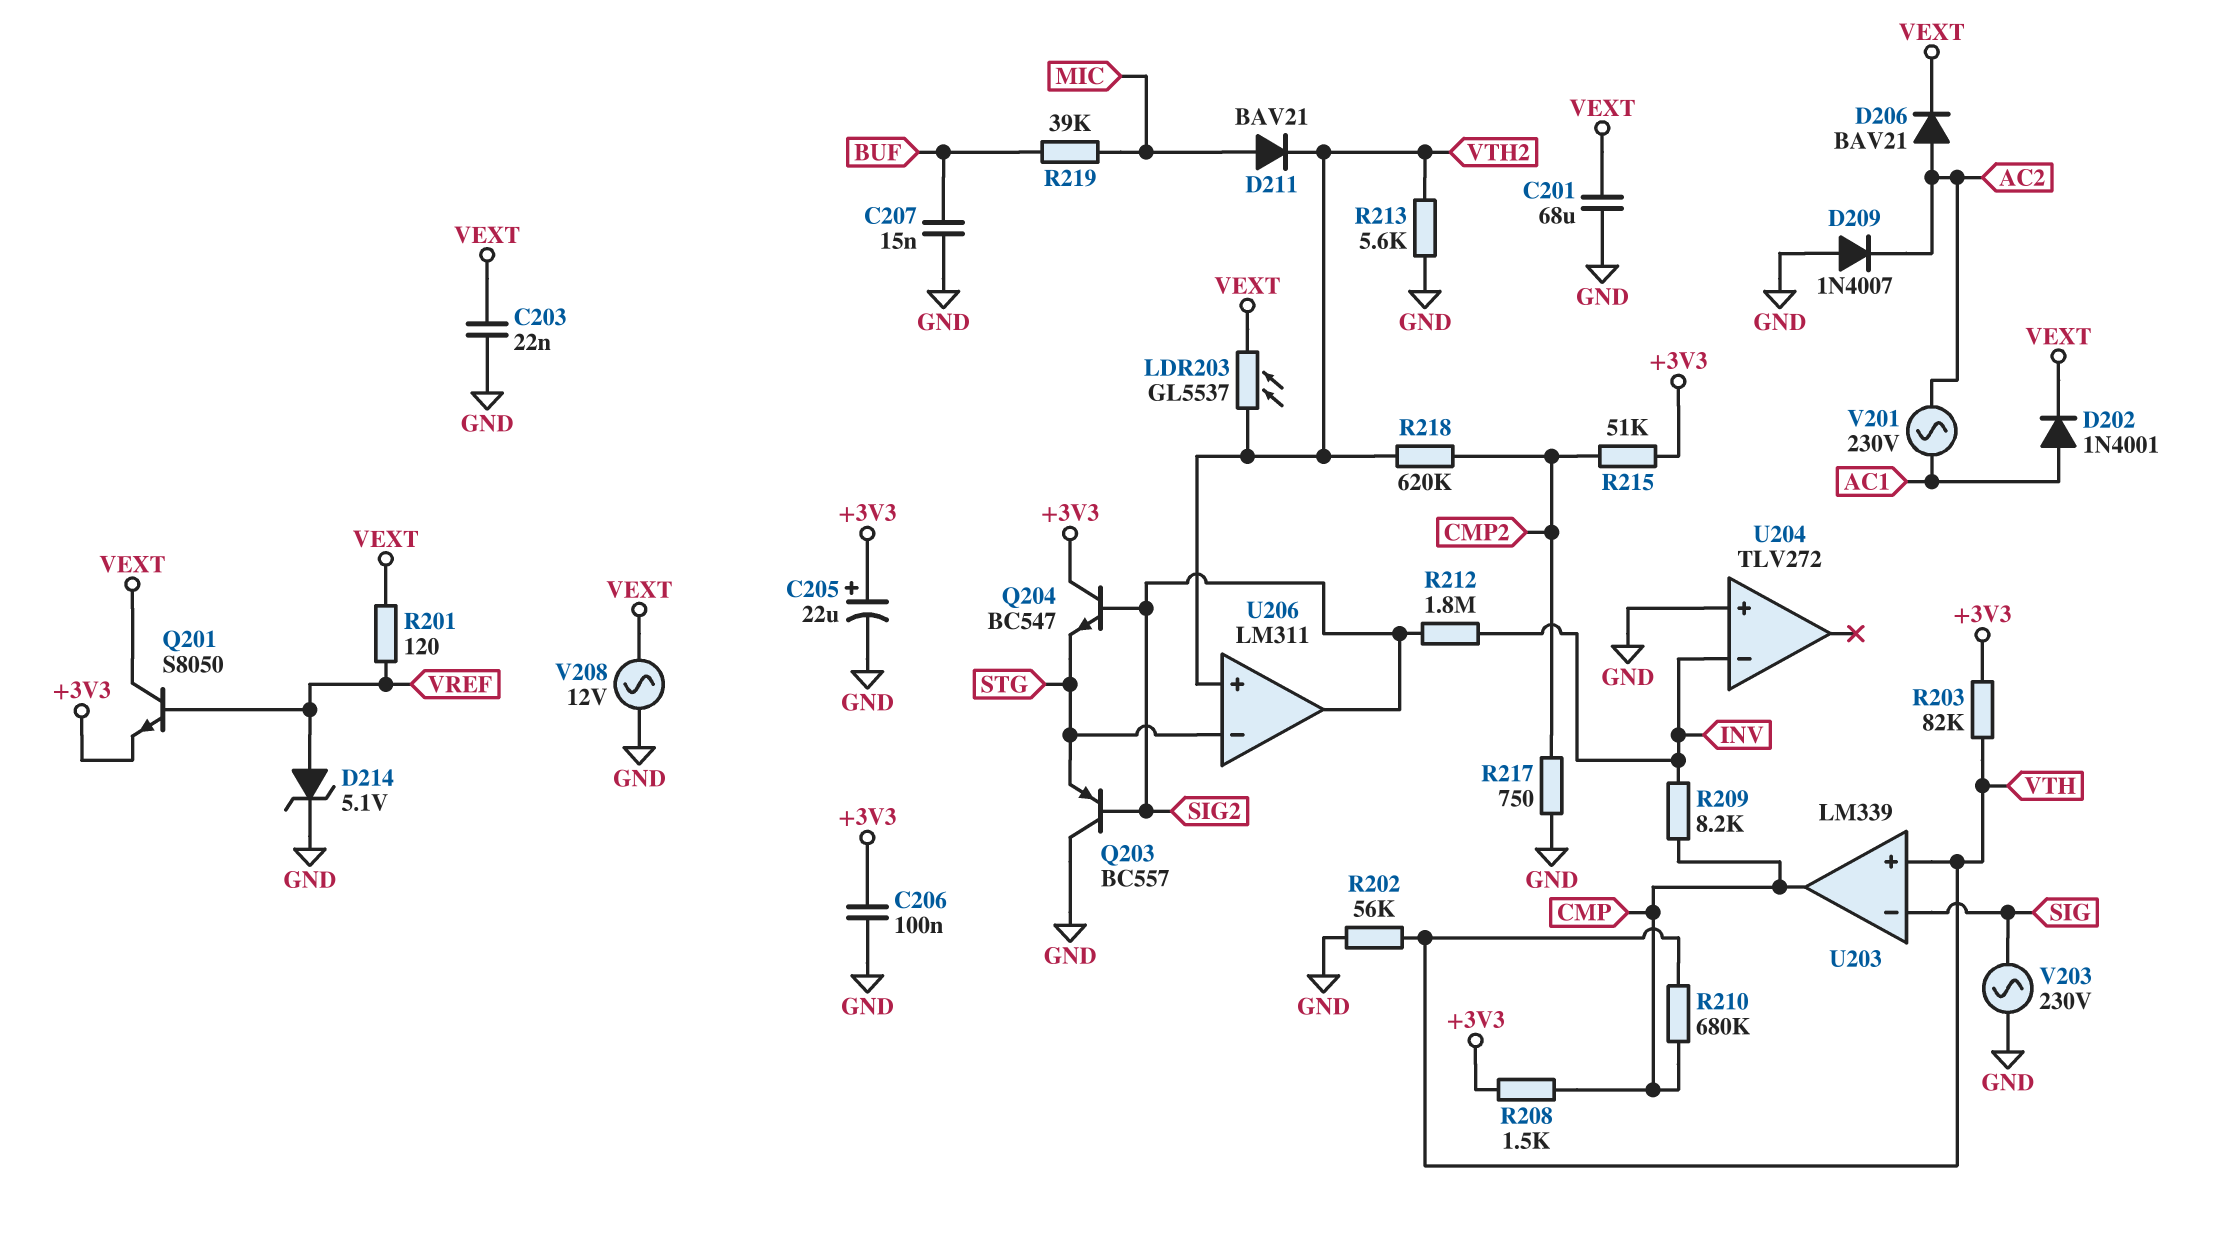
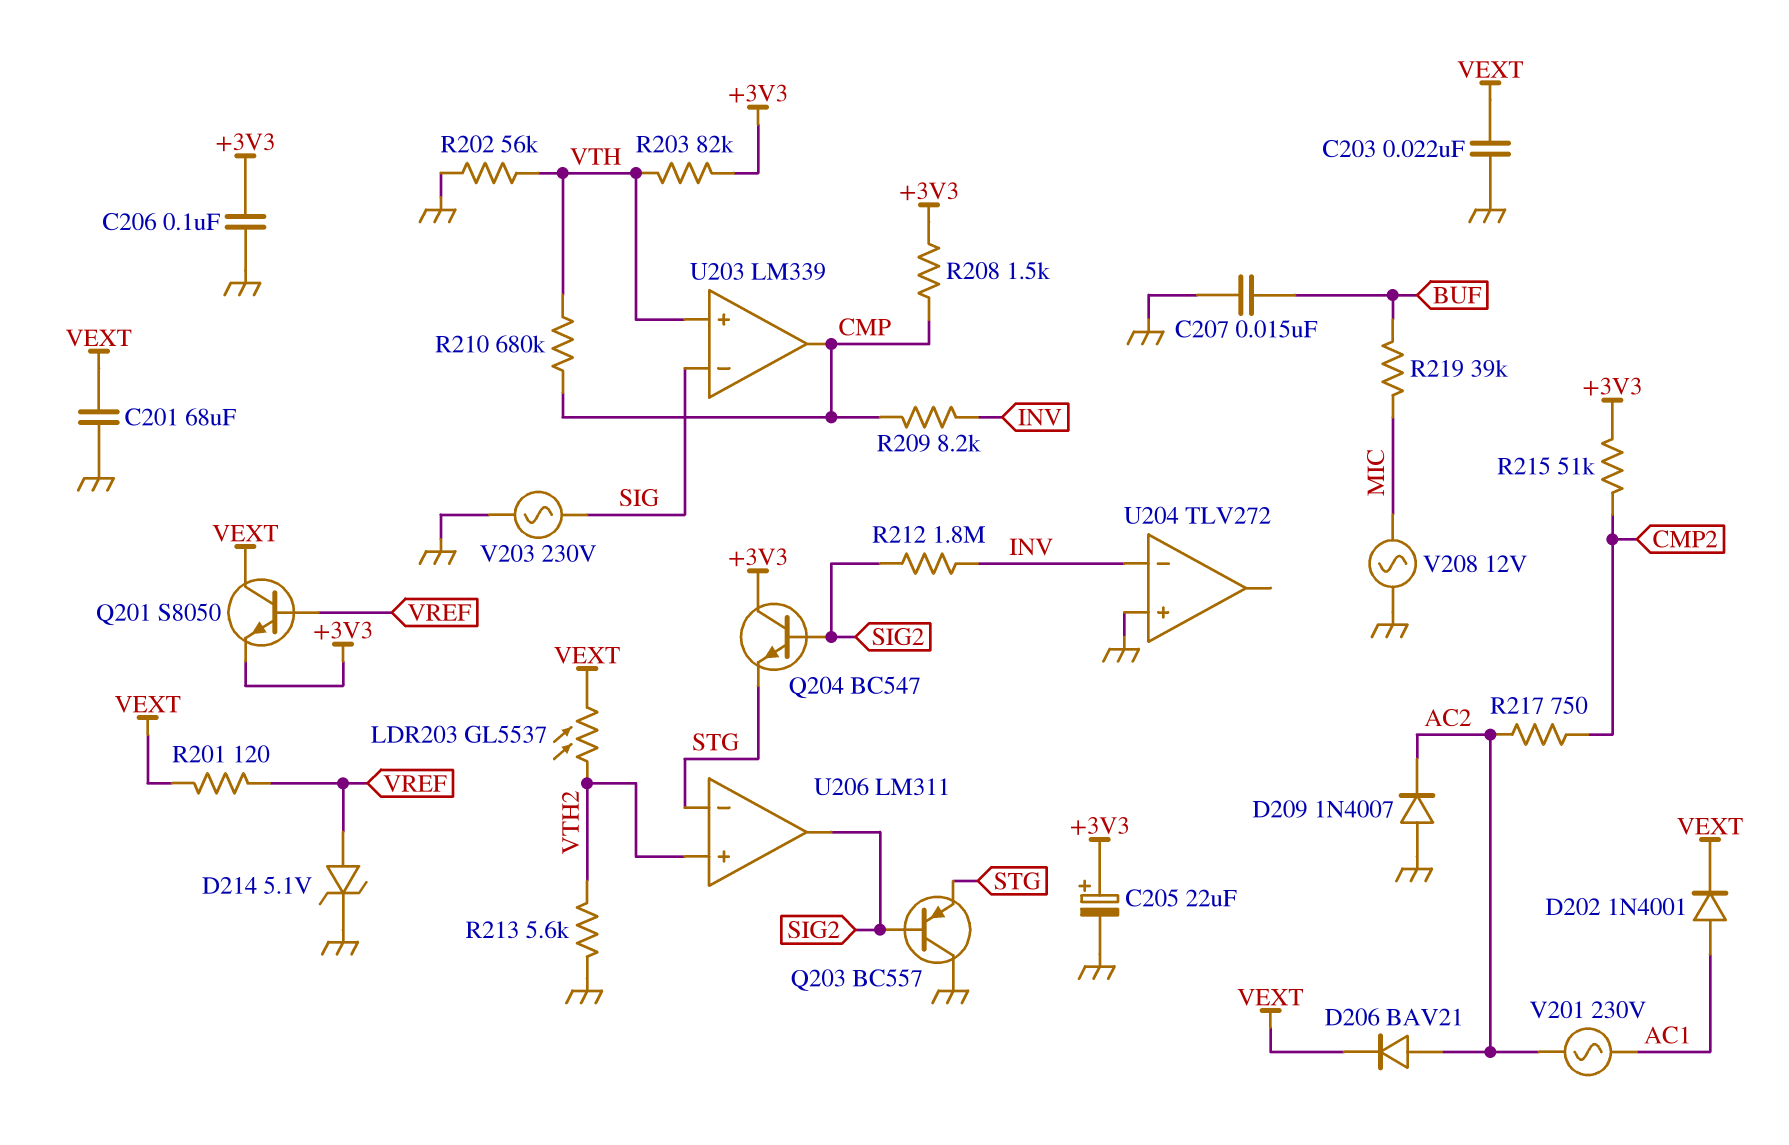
D211: diode BAV21 (A MIC, K VTH2) -> none
R217: 750 (CMP2, GND) -> 750 (AC2, CMP2)
R218: 620k (CMP2, VTH2) -> none
V208: AC 12V (GND, VEXT) -> AC 12V (GND, MIC)

